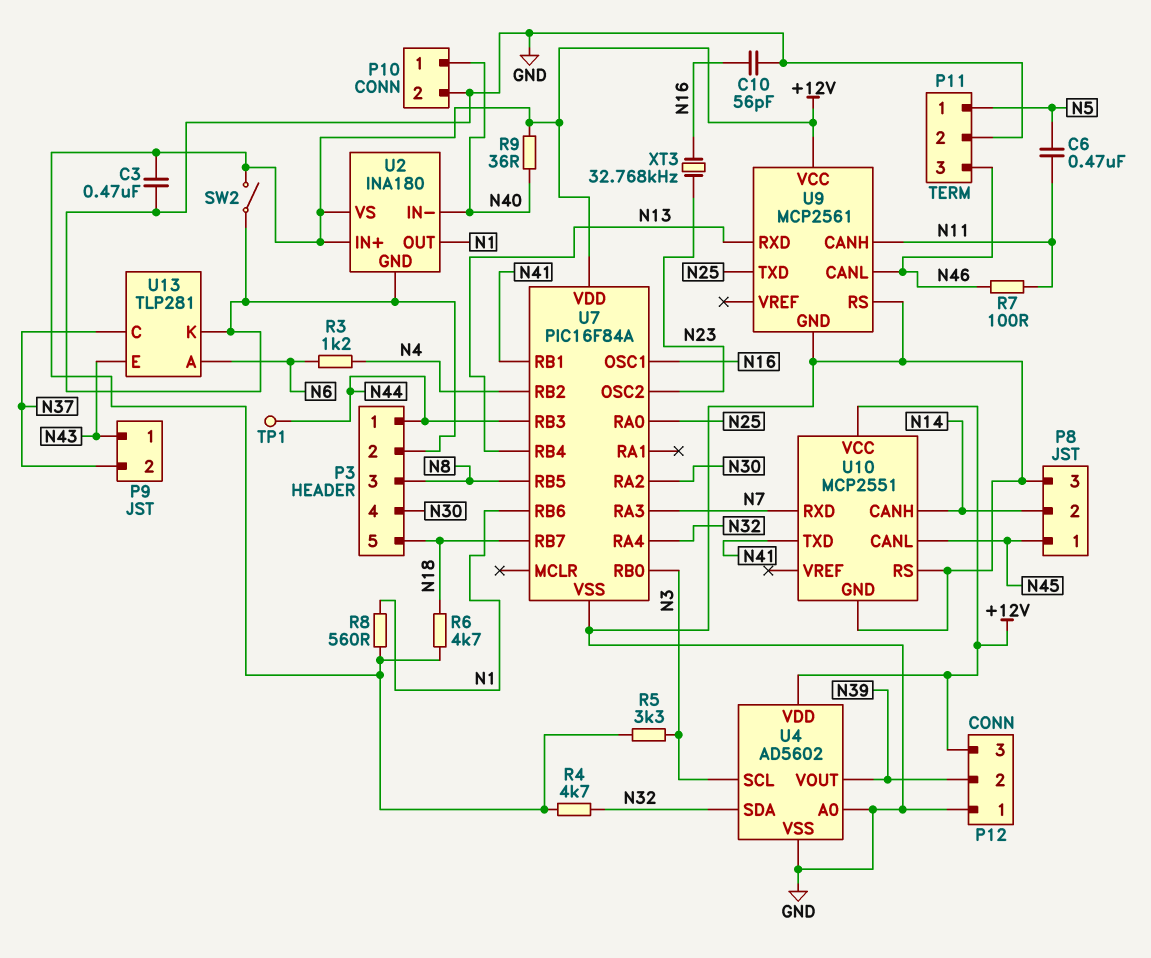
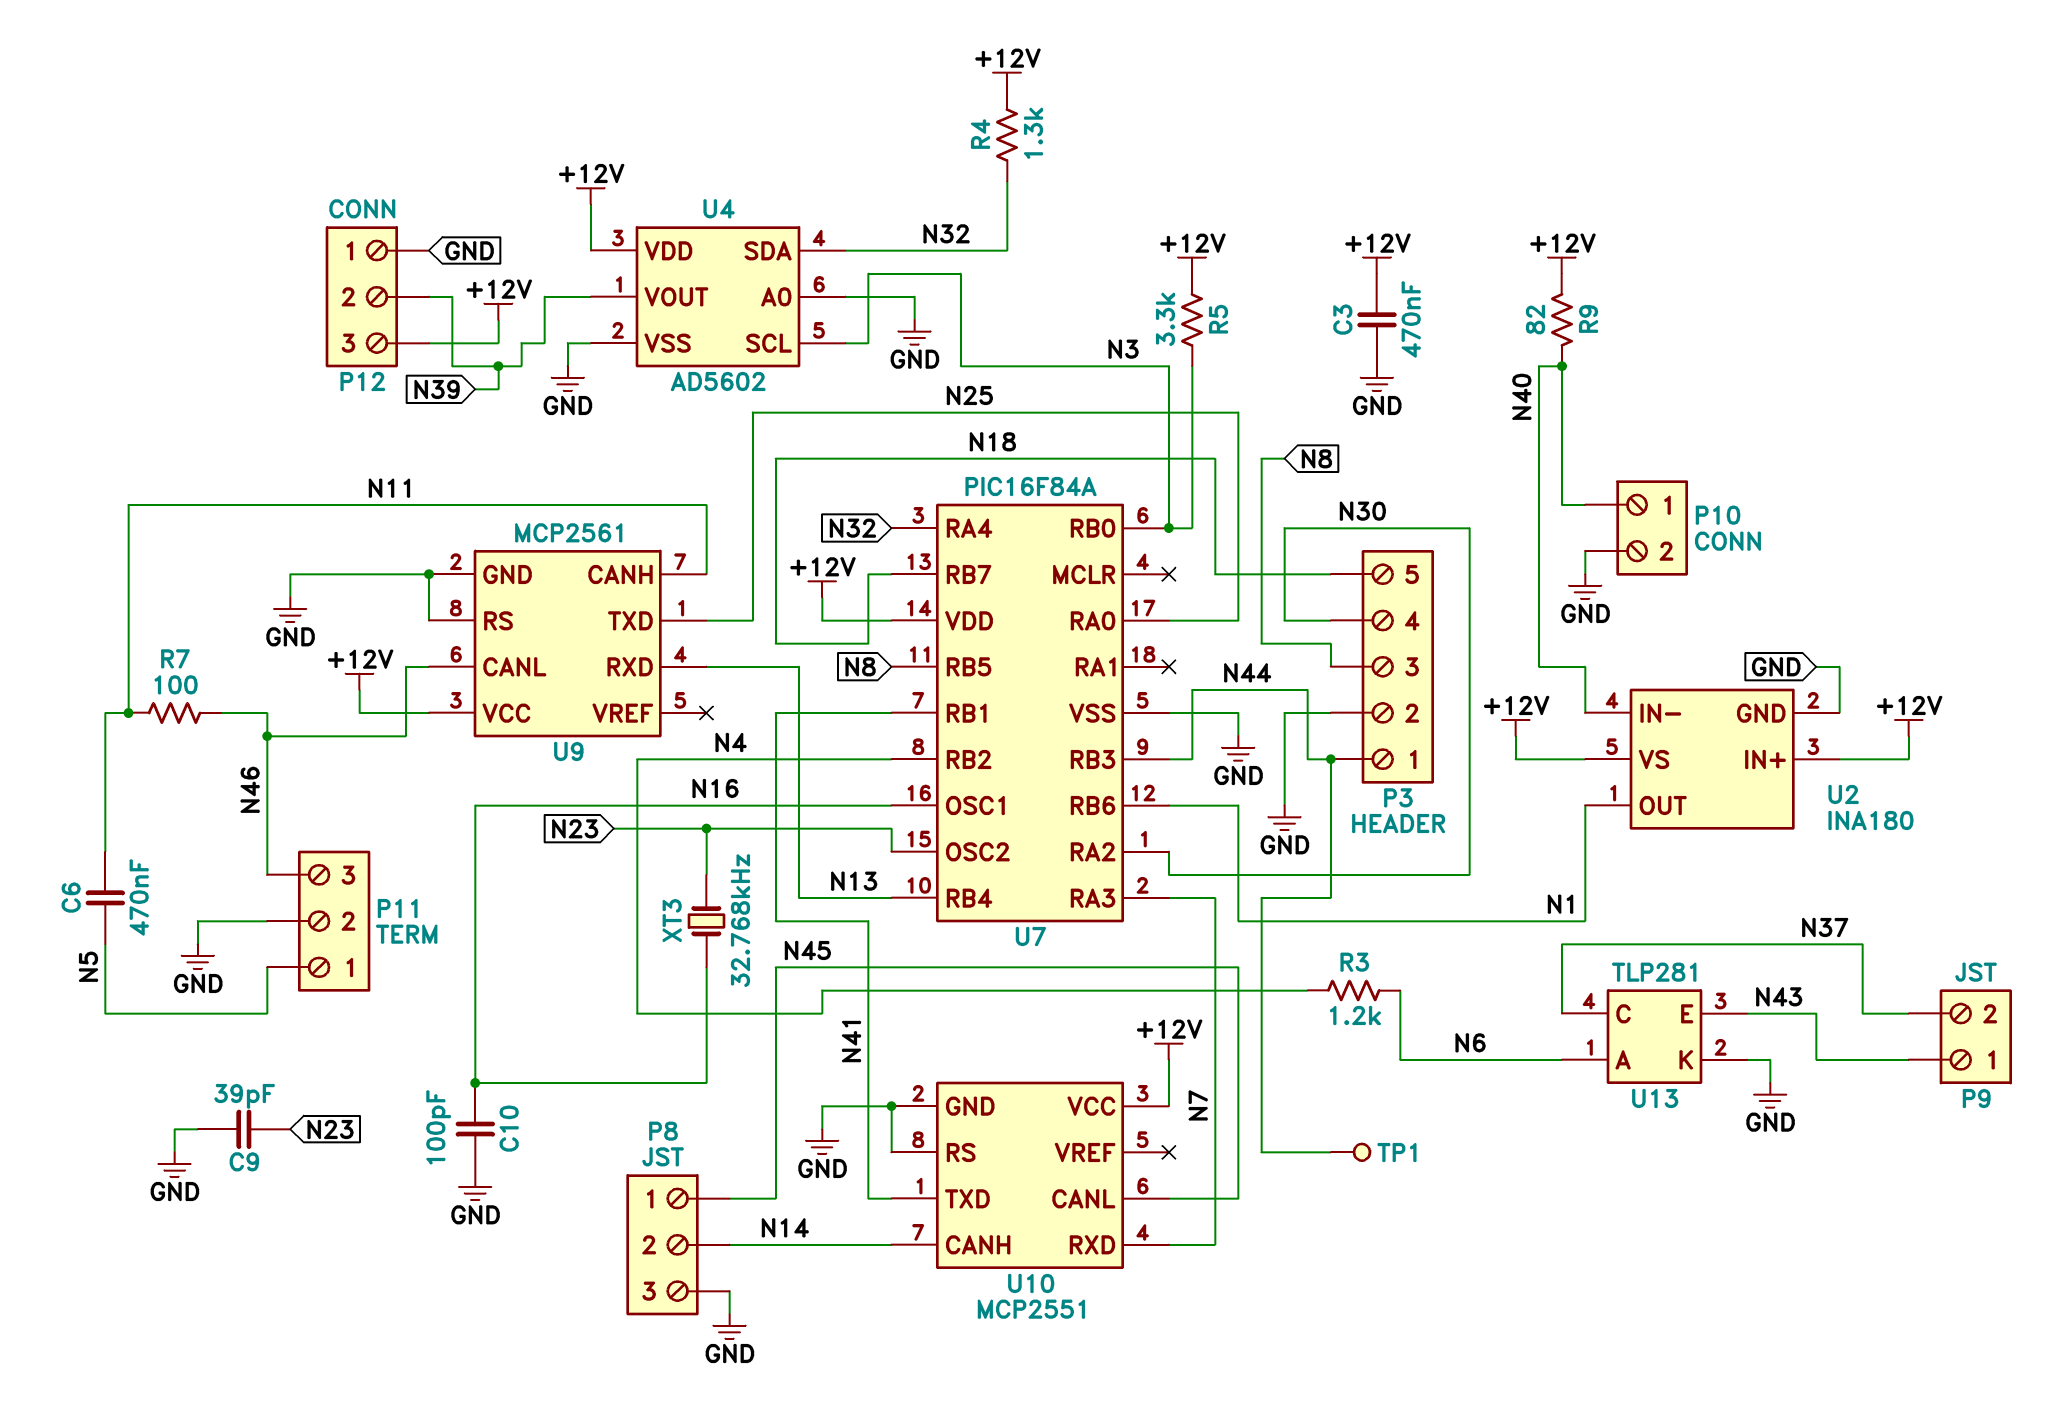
C9: none -> 39pF (GND, N23)
C10: 56pF (GND, N16) -> 100pF (GND, N16)
R4: 4.7k (+12V, N32) -> 1.3k (+12V, N32)
R6: 4.7k (+12V, N18) -> none
R8: 560 (+12V, N1) -> none
R9: 36 (+12V, N40) -> 82 (+12V, N40)
SW2: switch (+12V, GND) -> none

